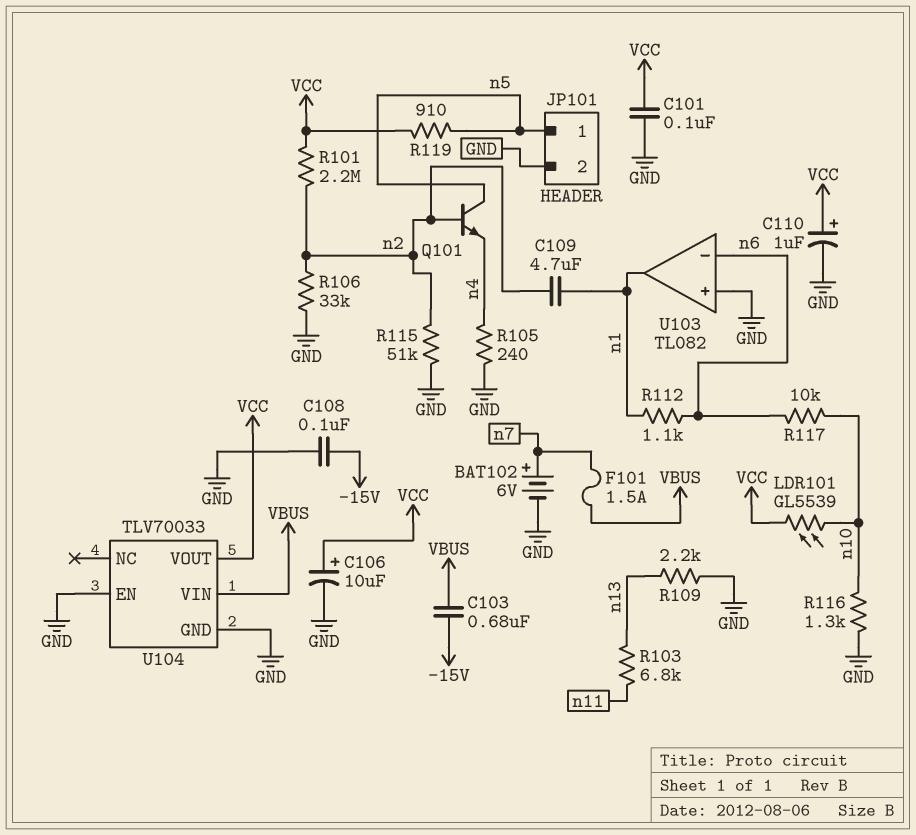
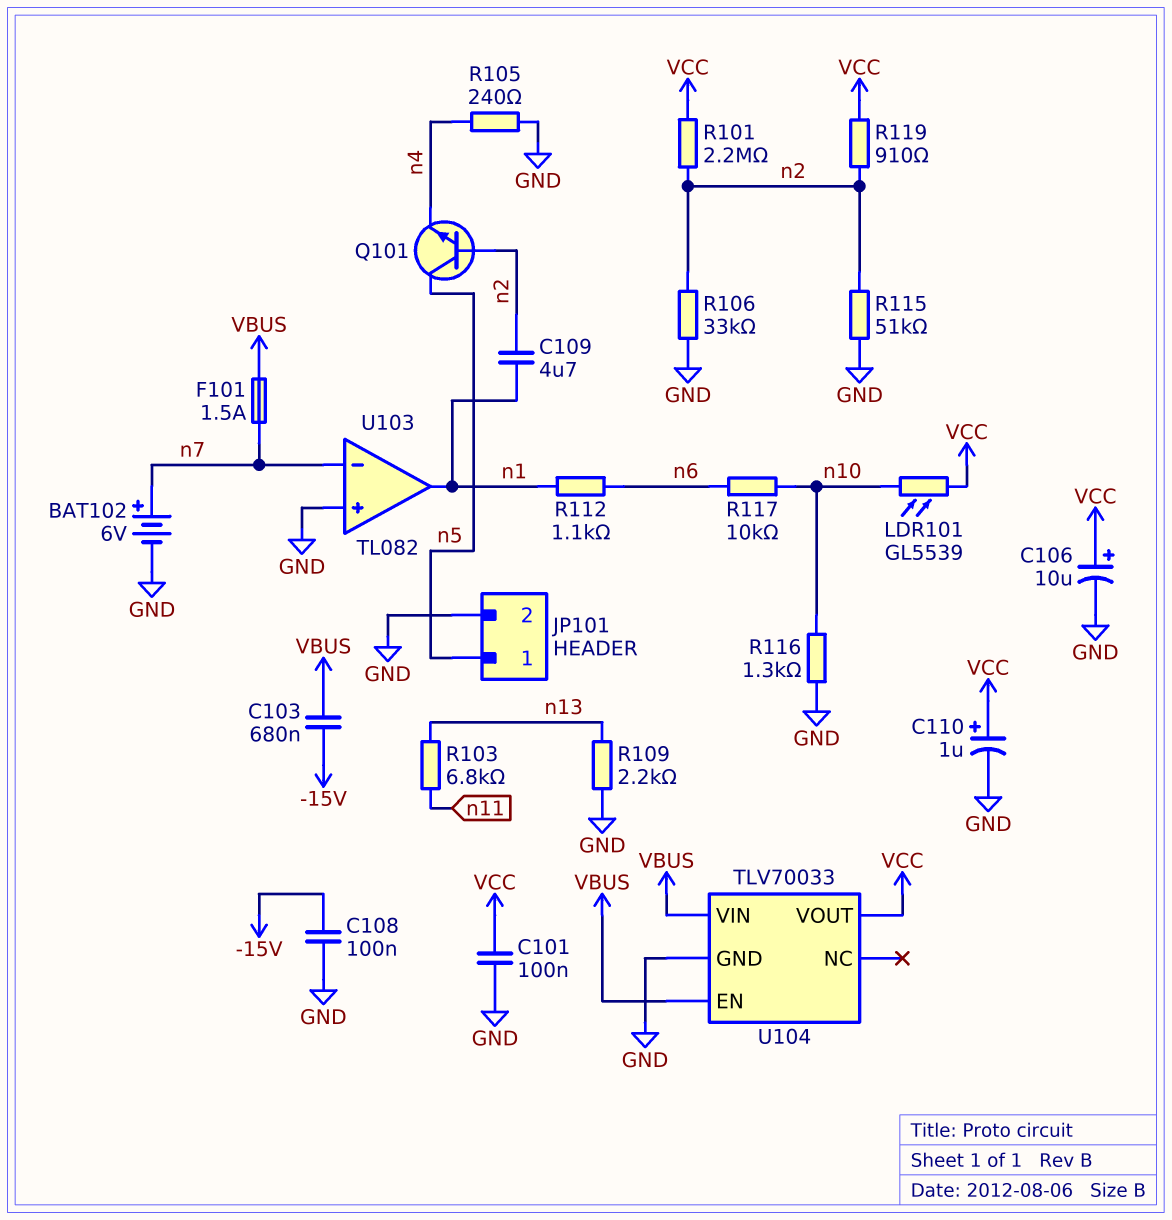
R119: 910 (VCC, n5) -> 910 (VCC, n2)
U103 pin in-: n6 -> n7
U104 pin EN: GND -> VBUS

